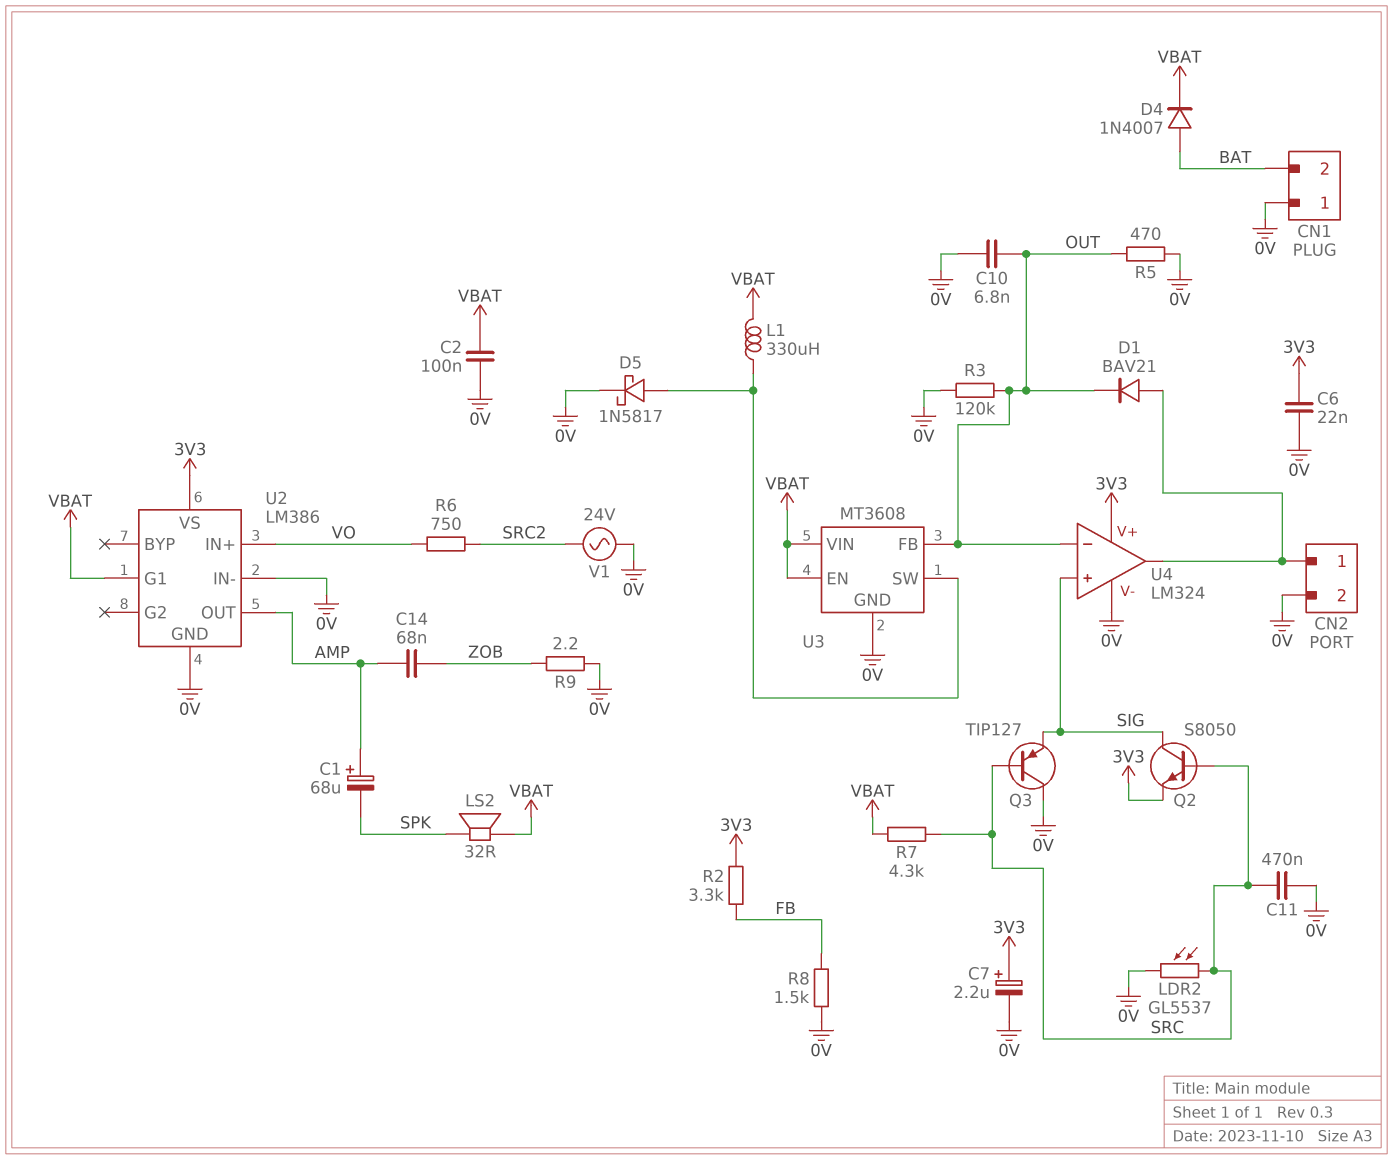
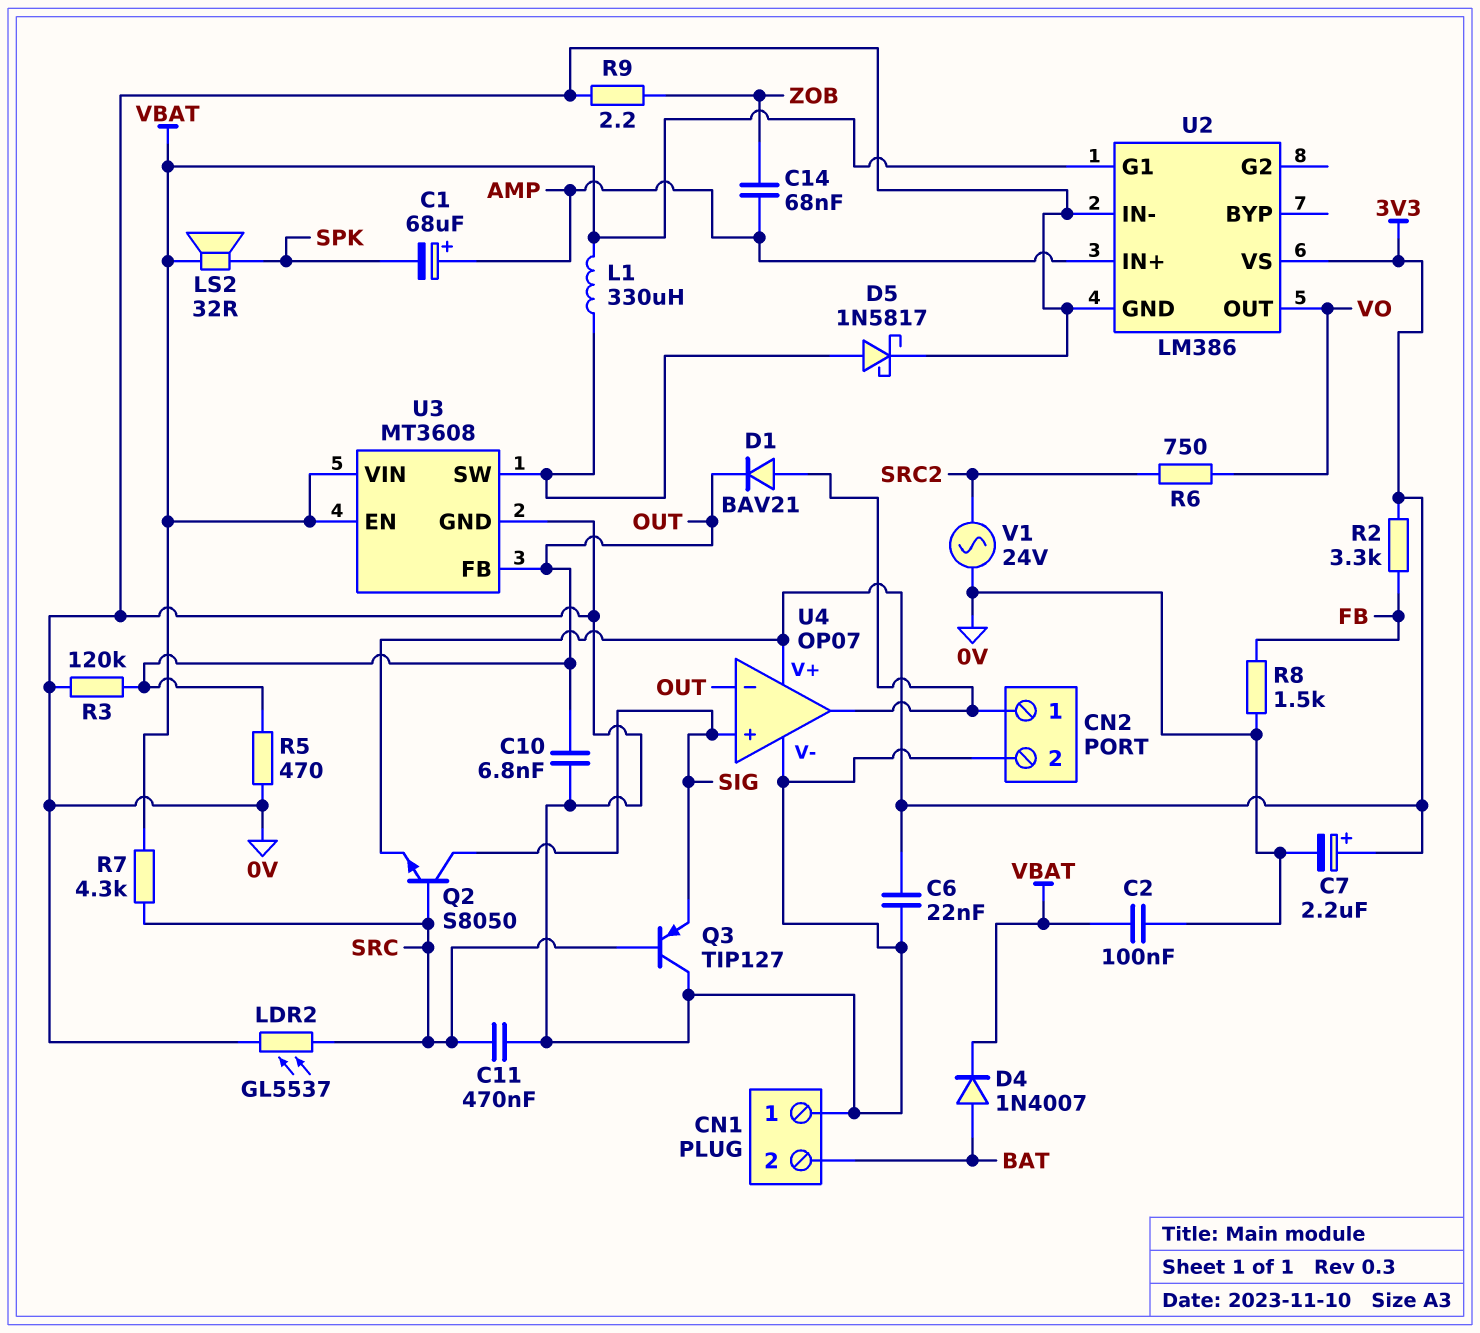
U2 pin IN+: VO -> AMP
U2 pin OUT: AMP -> VO
U4: LM324 -> OP07

